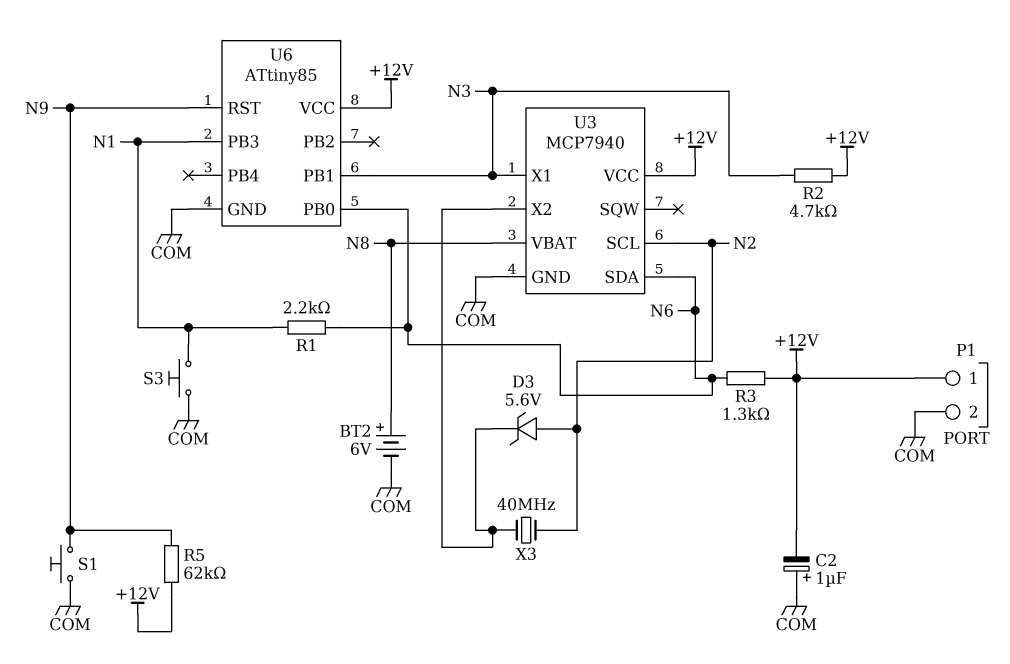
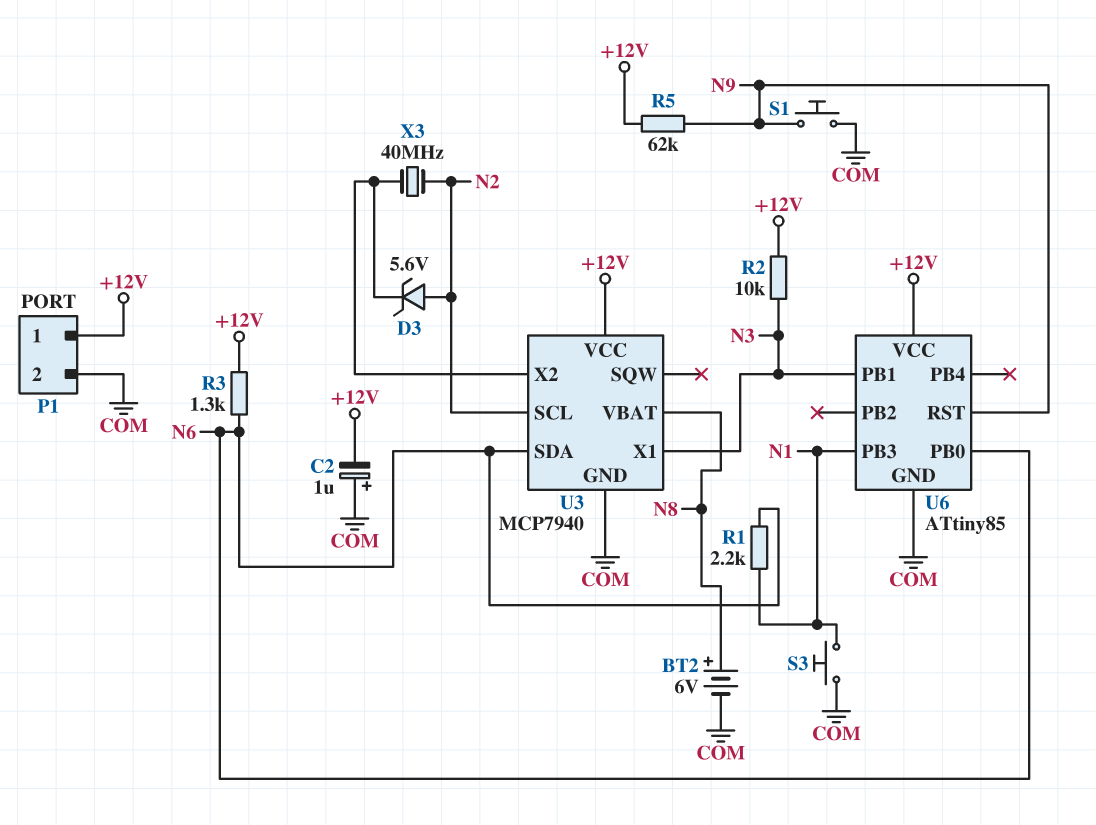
R2: 4.7k (+12V, N3) -> 10k (+12V, N3)

